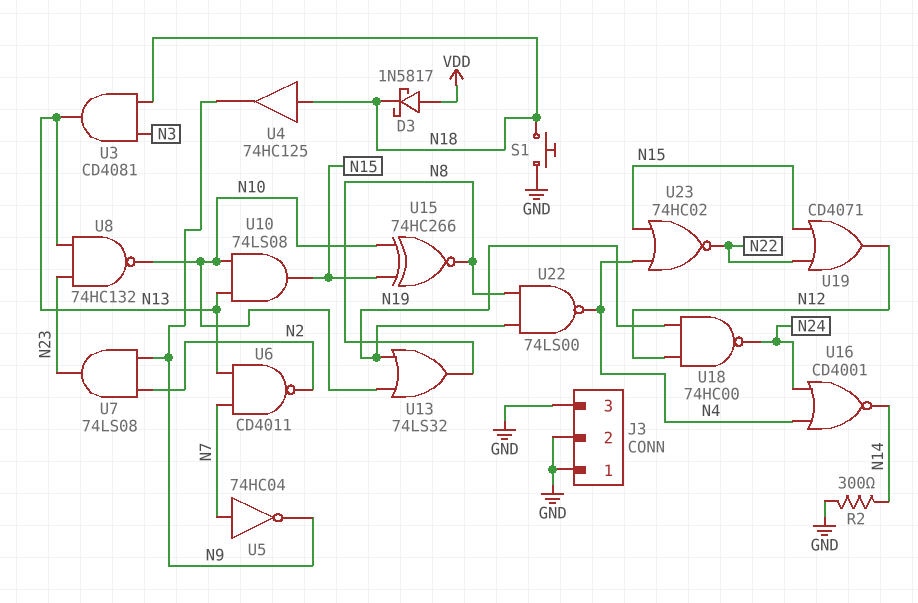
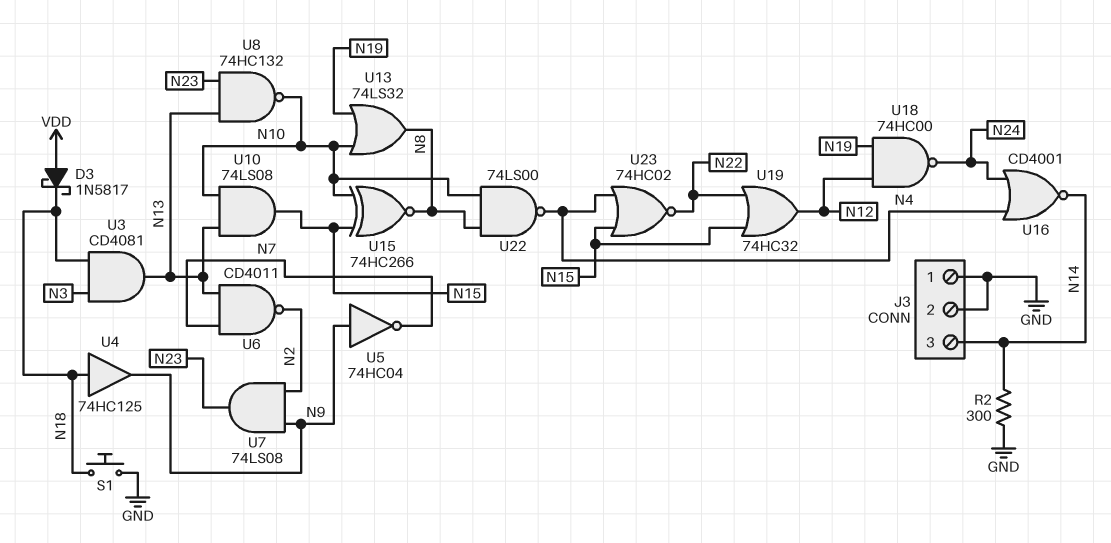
J3 pin 3: GND -> N14
U5: NOT 74HC04 (in N7, out N9) -> NOT 74HC04 (in N9, out N7)
U19: OR CD4071 (in N15, in N22, out N12) -> OR 74HC32 (in N15, in N22, out N12)
U22: NAND 74LS00 (in N8, in N19, out N4) -> NAND 74LS00 (in N8, in N10, out N4)

